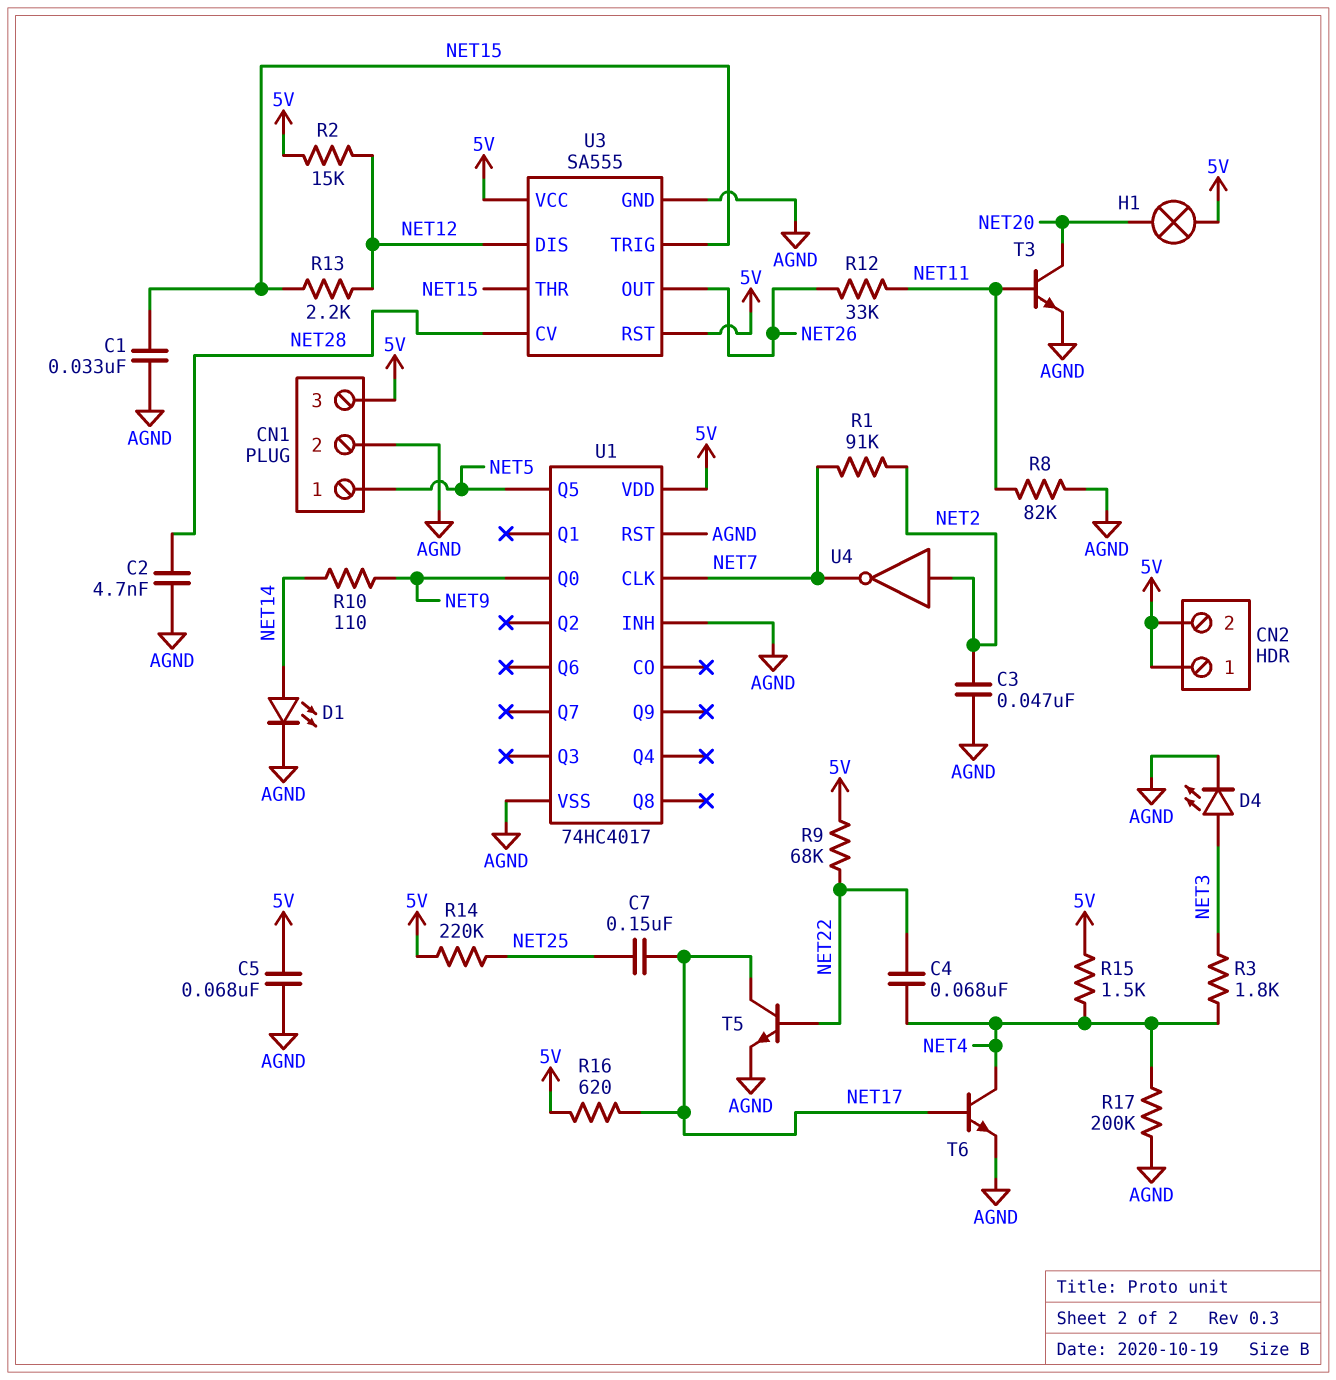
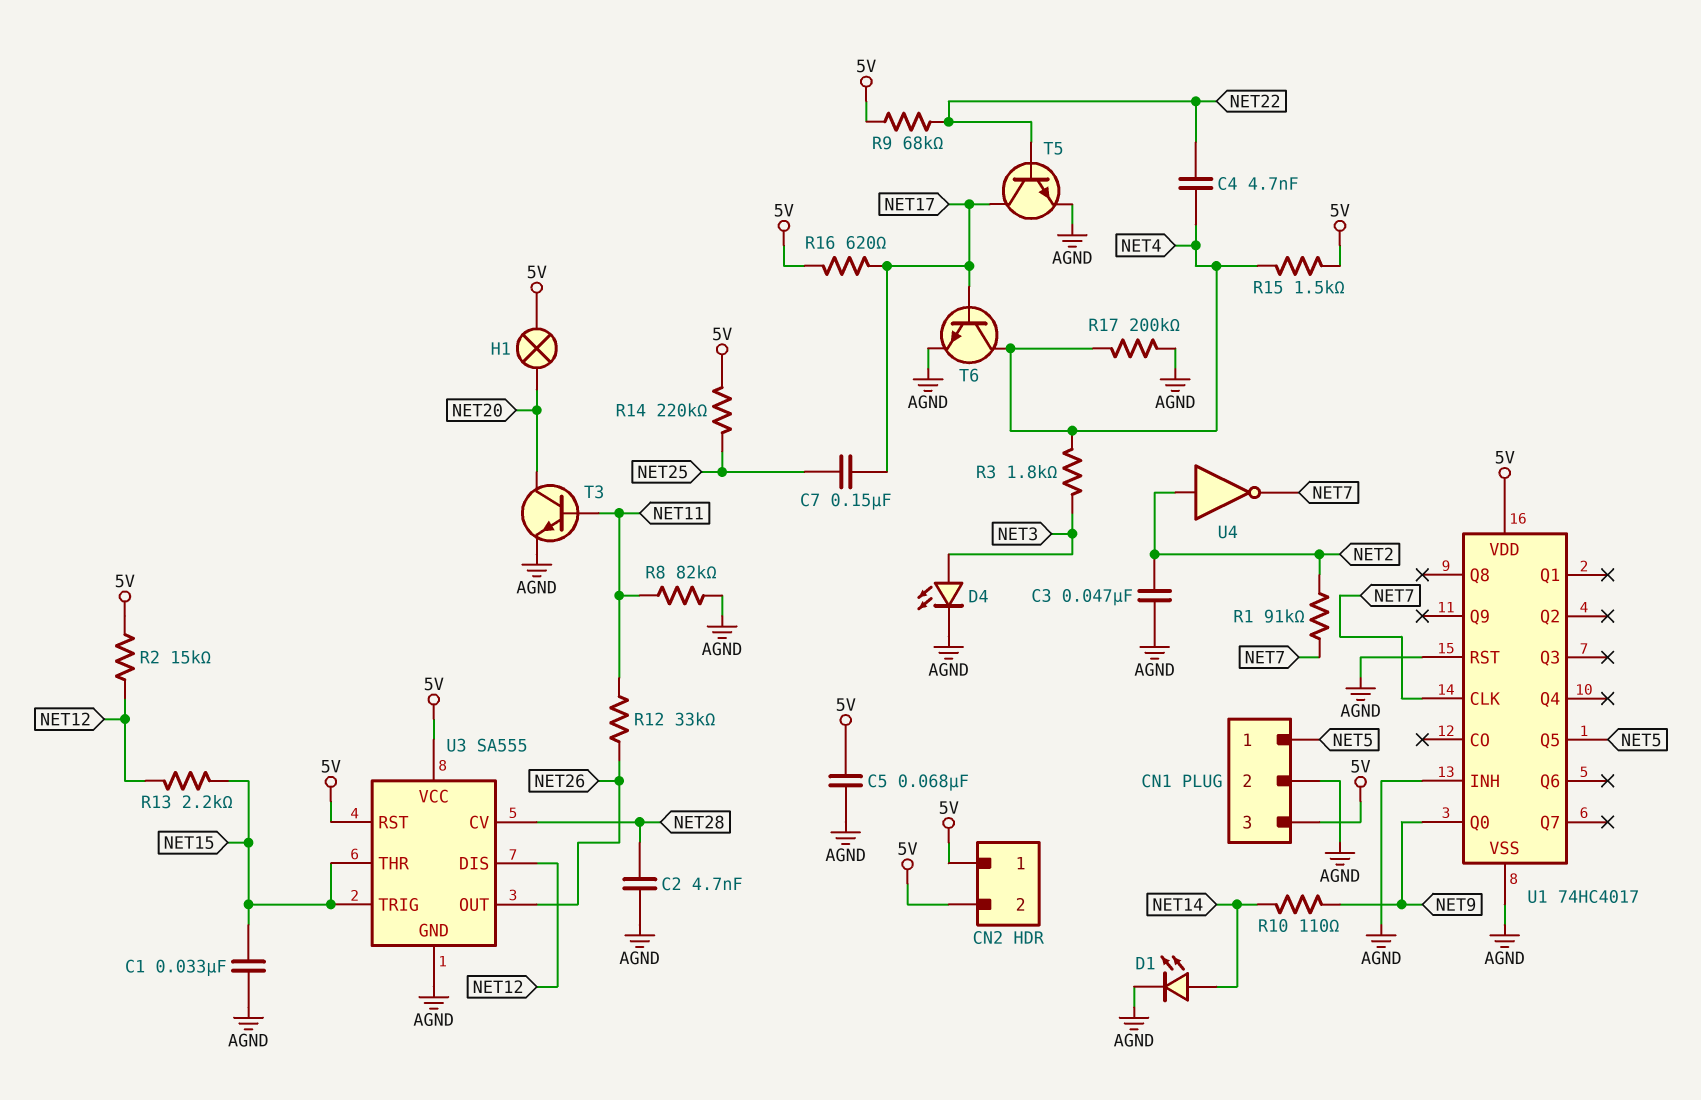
C4: 68nF (NET4, NET22) -> 4.7nF (NET4, NET22)

